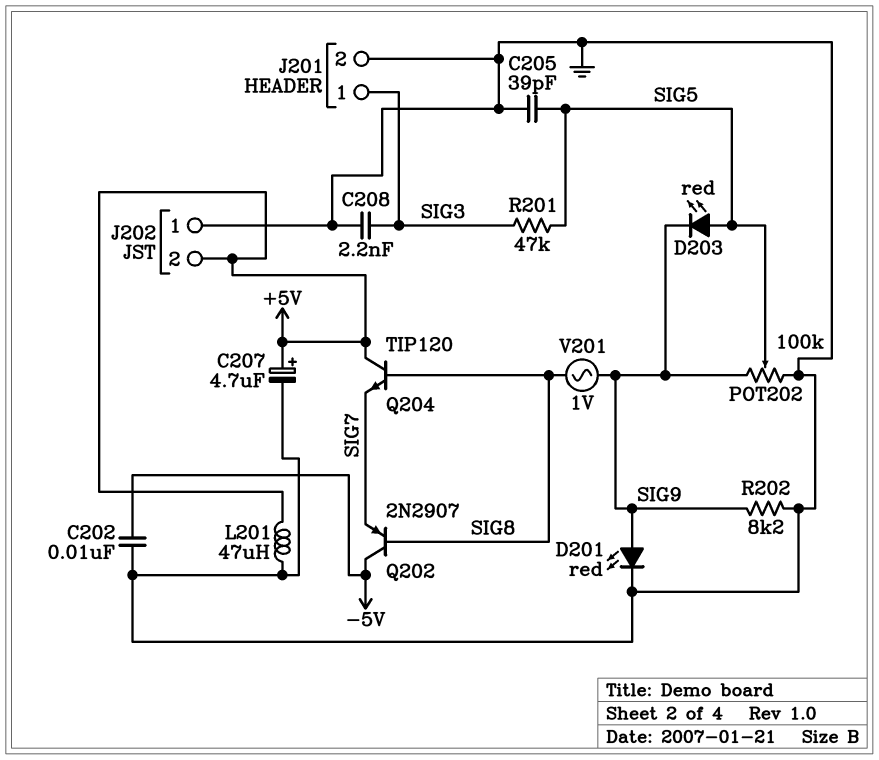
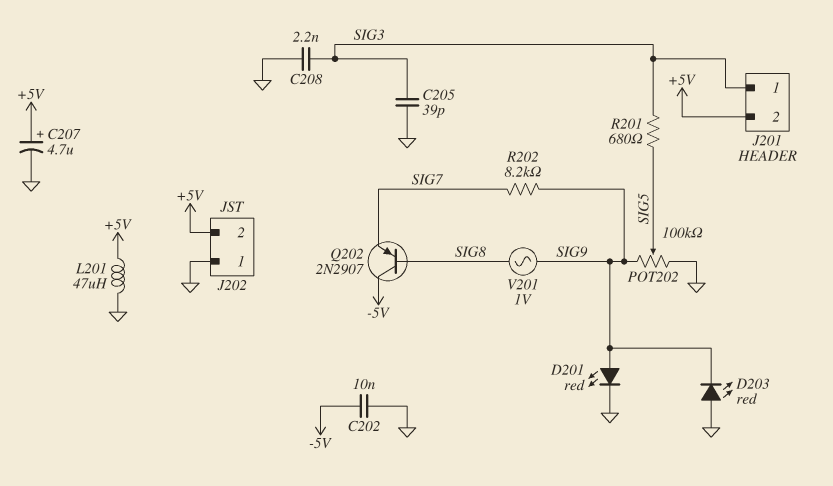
C205: 39pF (GND, SIG5) -> 39pF (GND, SIG3)
D203: LED red (A SIG5, K SIG9) -> LED red (A GND, K SIG9)
J201 pin 2: GND -> +5V
Q204: NPN TIP120 (B SIG8, C +5V, E SIG7) -> none
R201: 47k (SIG3, SIG5) -> 680 (SIG3, SIG5)
R202: 8.2k (GND, SIG9) -> 8.2k (SIG7, SIG9)

